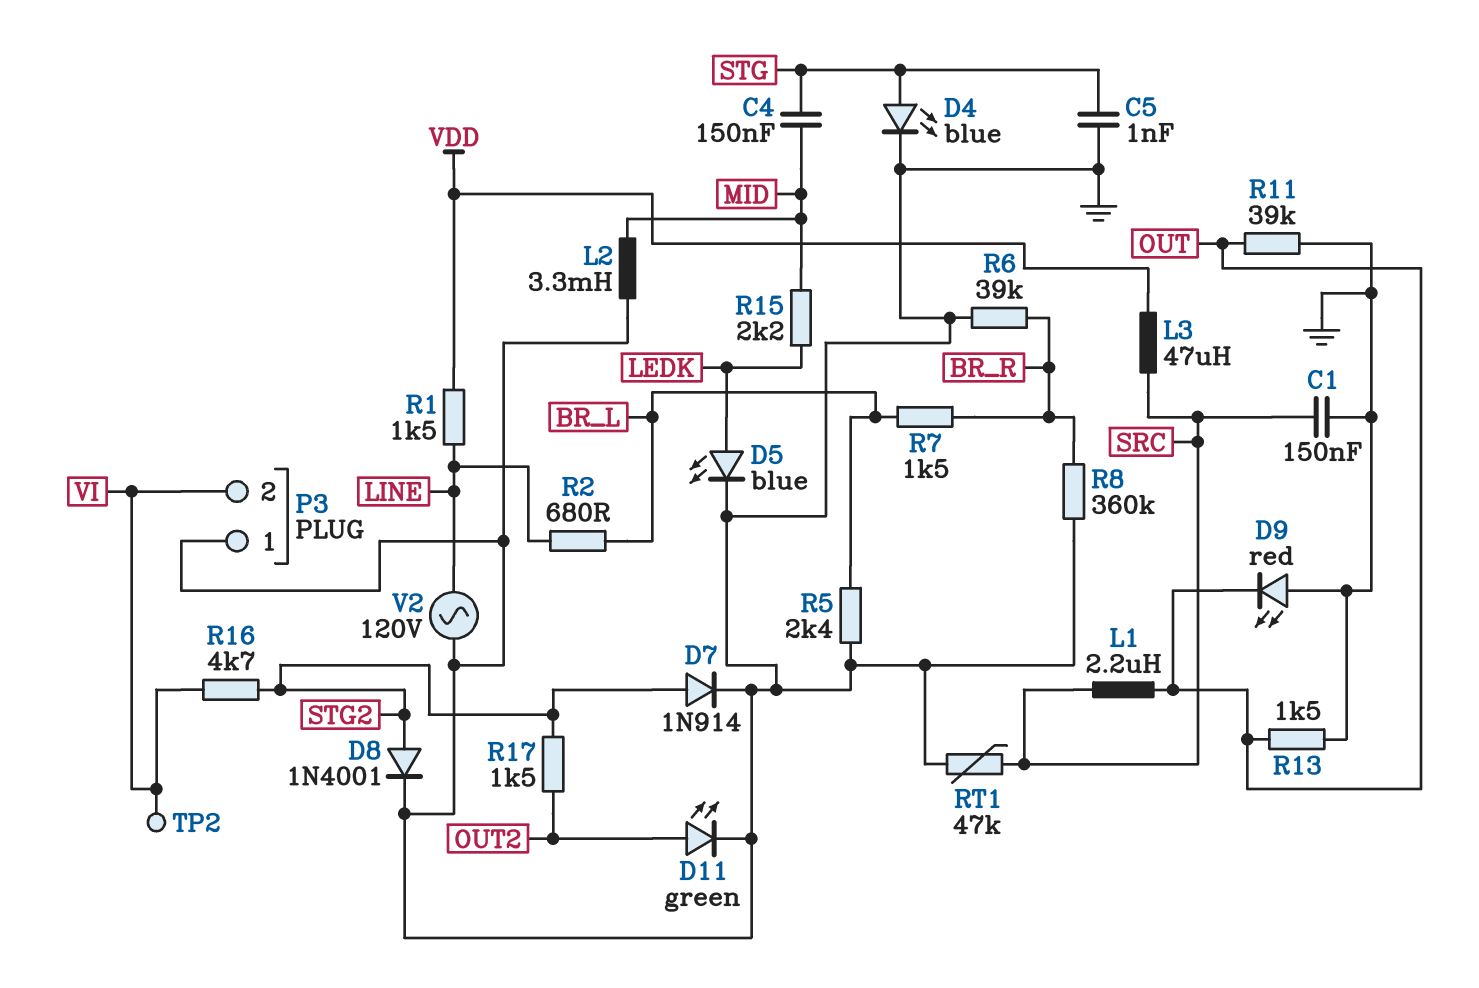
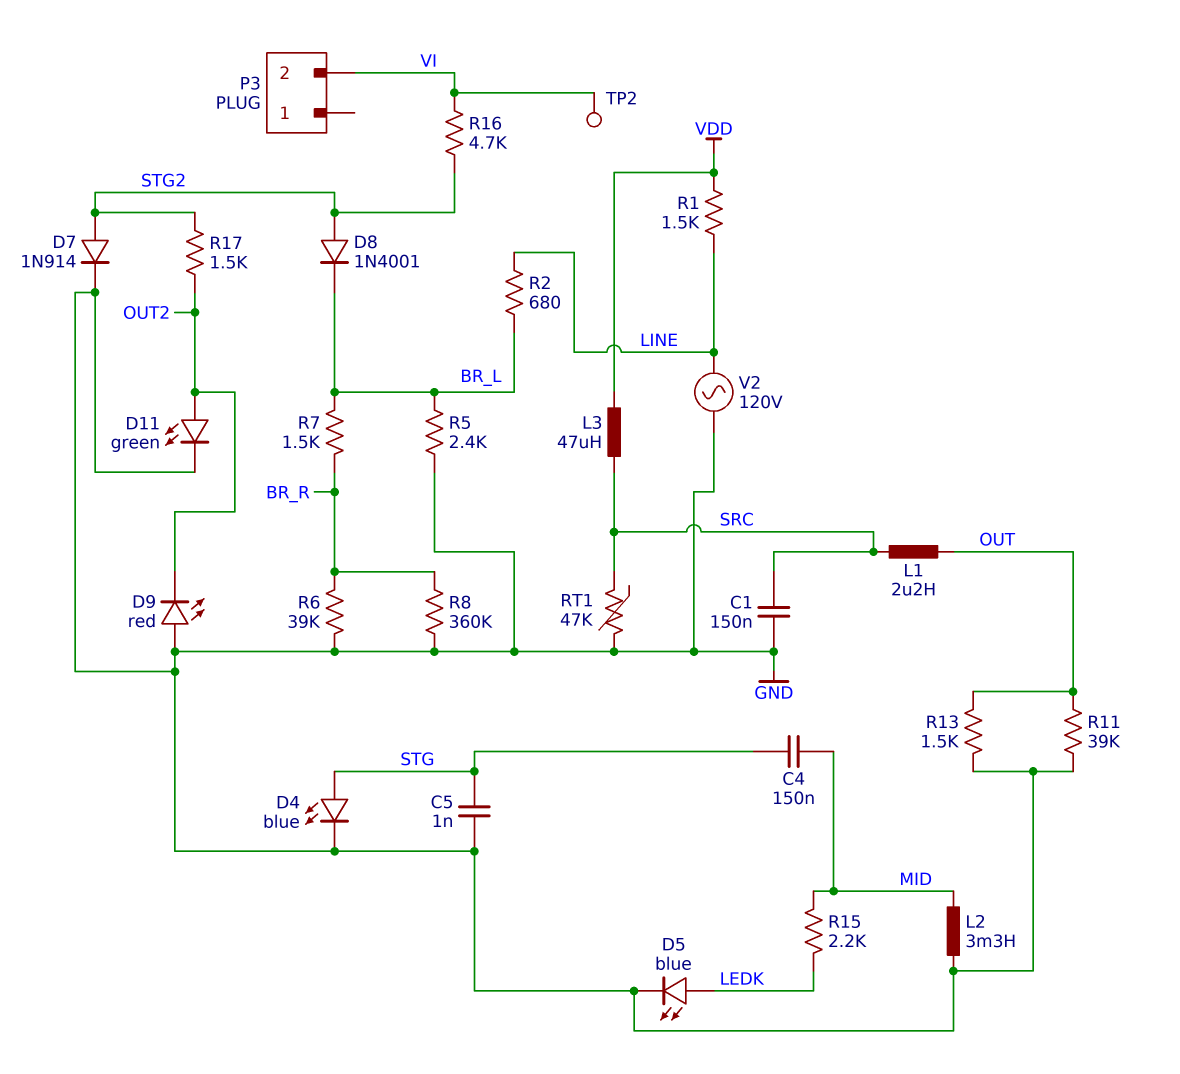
D8: diode 1N4001 (A STG2, K GND) -> diode 1N4001 (A STG2, K BR_L)
D9: LED red (A GND, K OUT) -> LED red (A GND, K OUT2)
P3 pin 1: GND -> none

